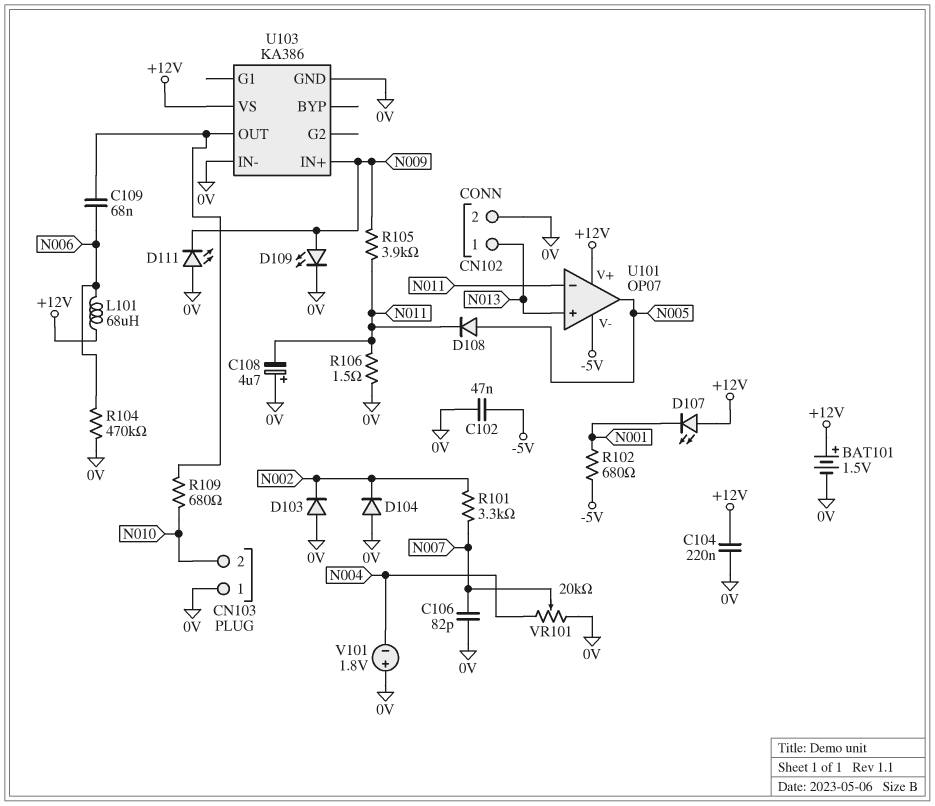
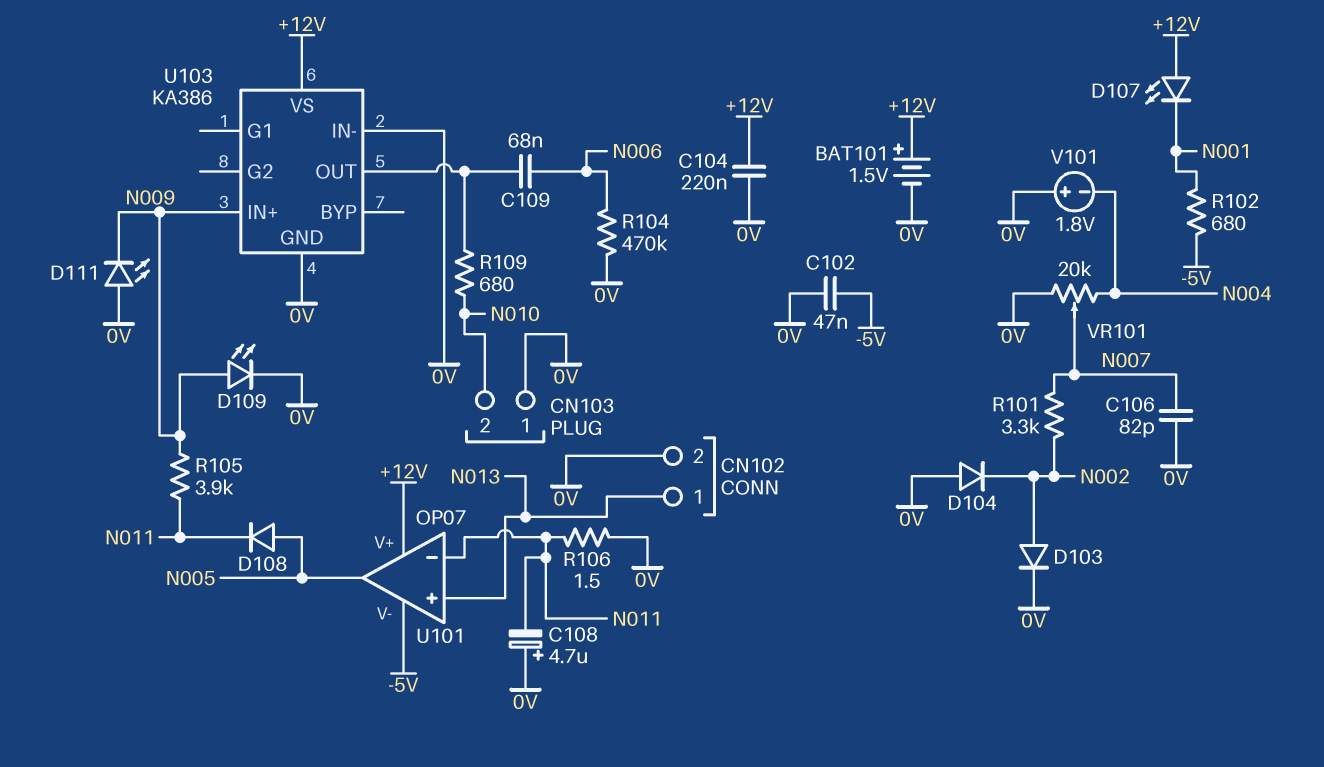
D103: diode (A 0V, K N002) -> diode (A N002, K 0V)
L101: 68uH (+12V, N006) -> none

